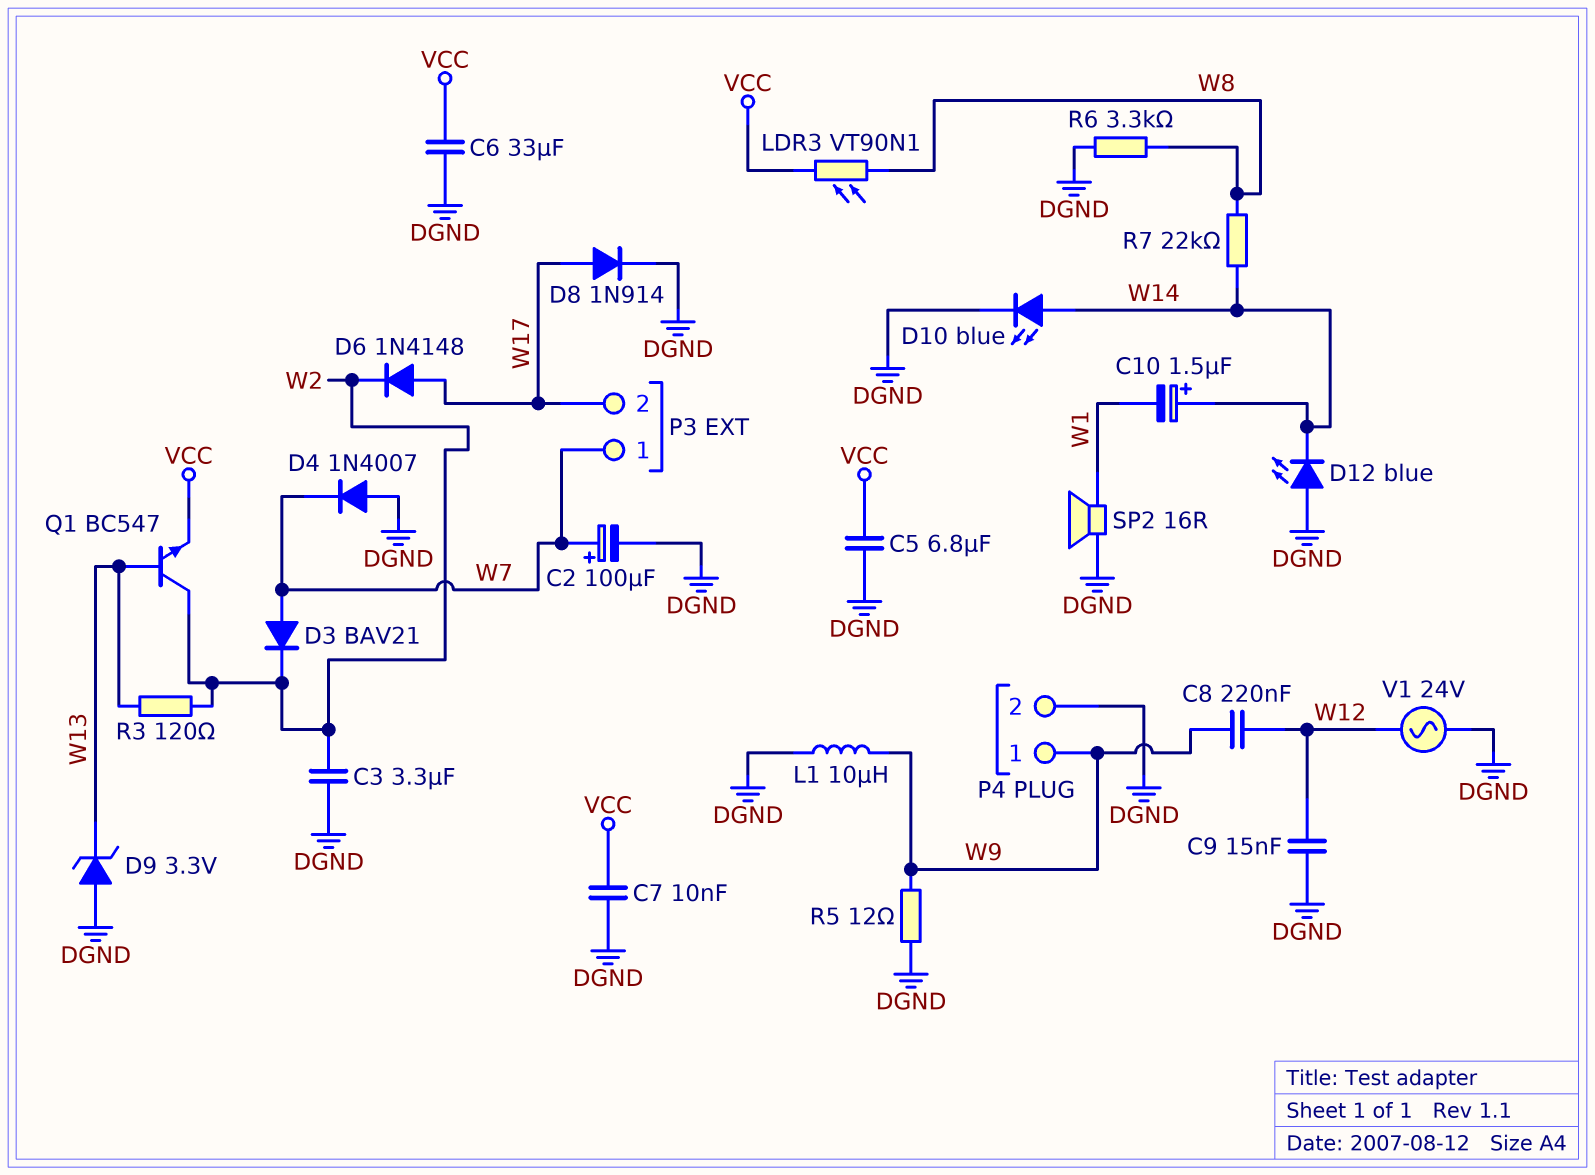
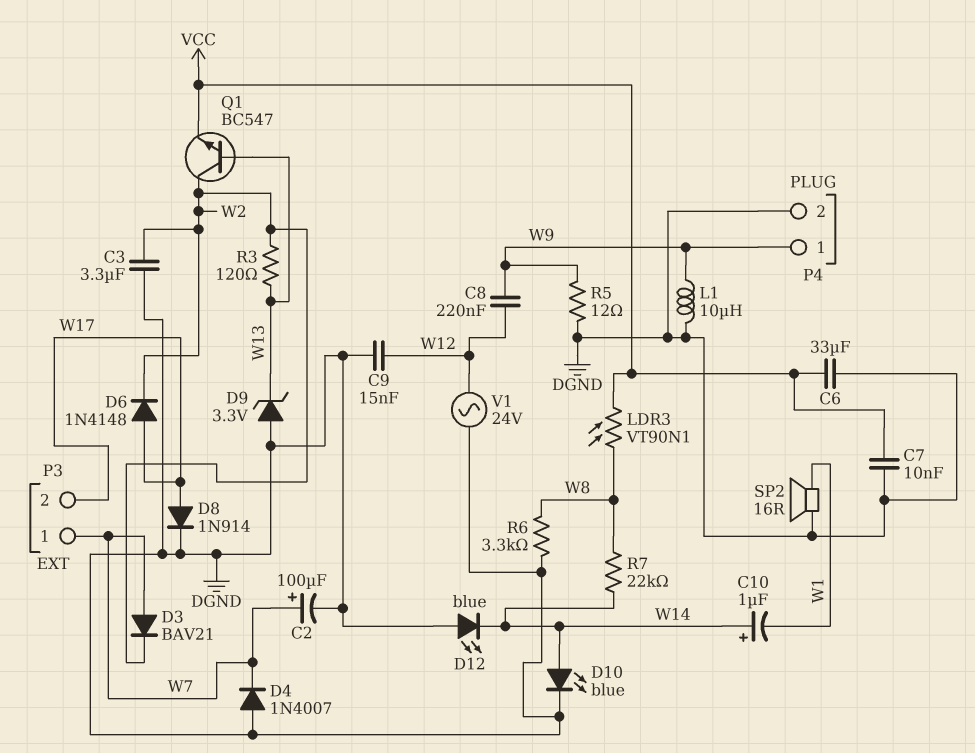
C5: 6.8uF (DGND, VCC) -> none
C10: 1.5uF (plus W14, minus W1) -> 1uF (plus W14, minus W1)

